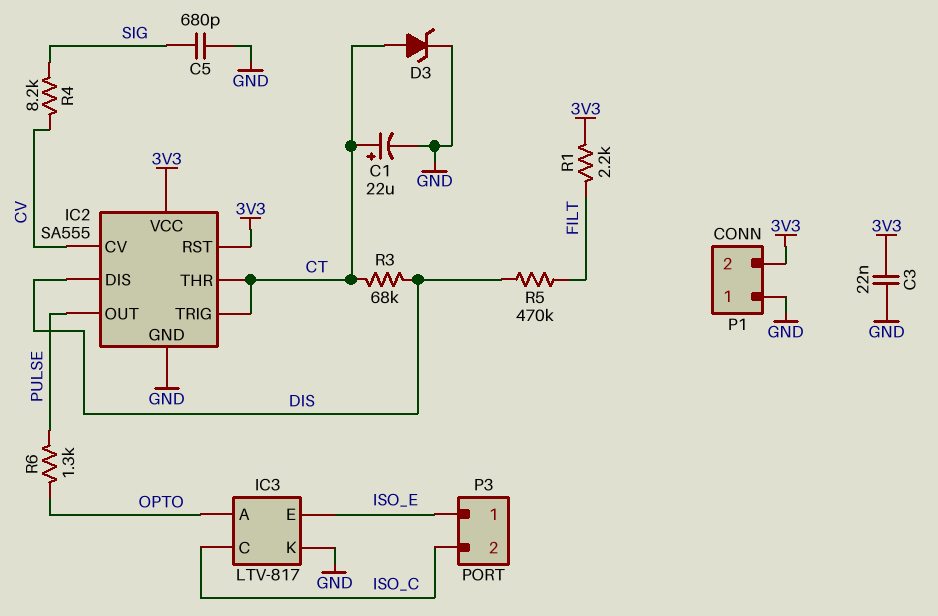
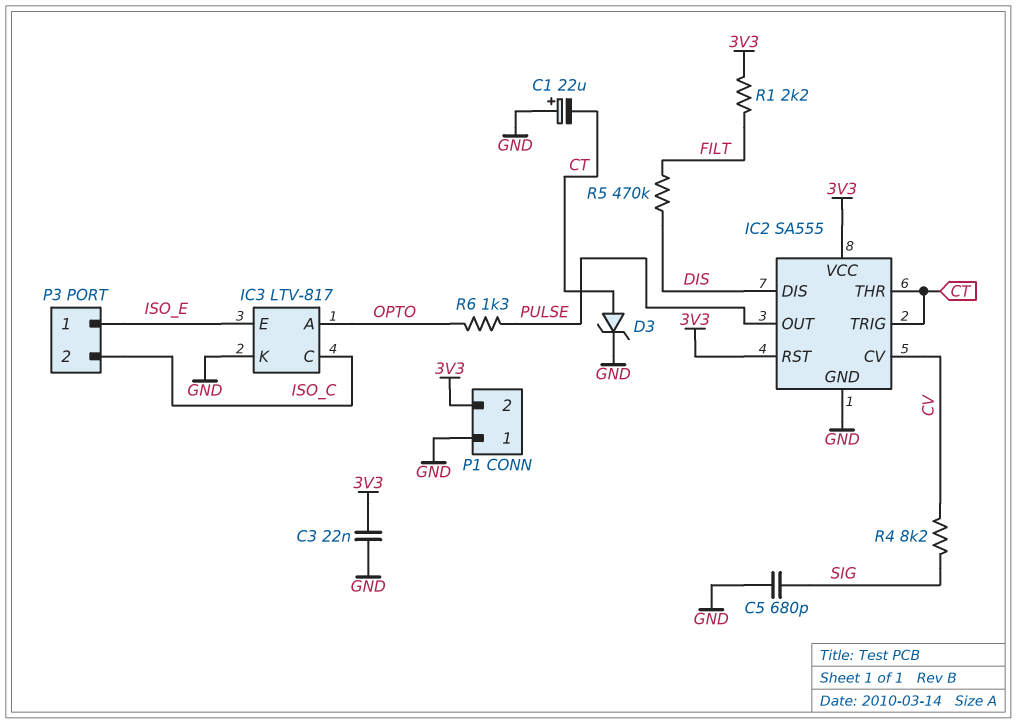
C1: 22uF (plus CT, minus GND) -> 22uF (plus GND, minus CT)
R3: 68k (CT, DIS) -> none

